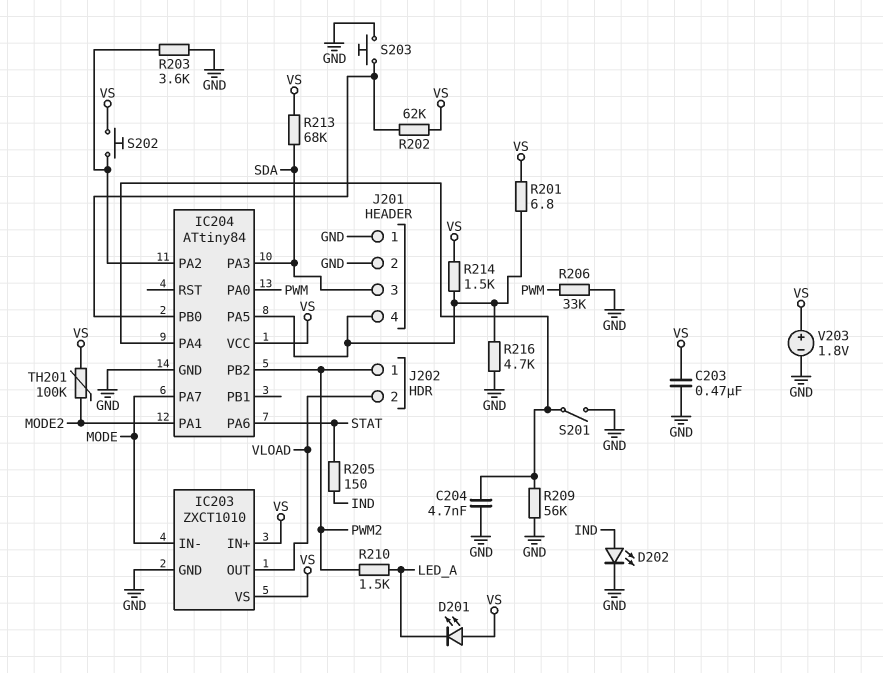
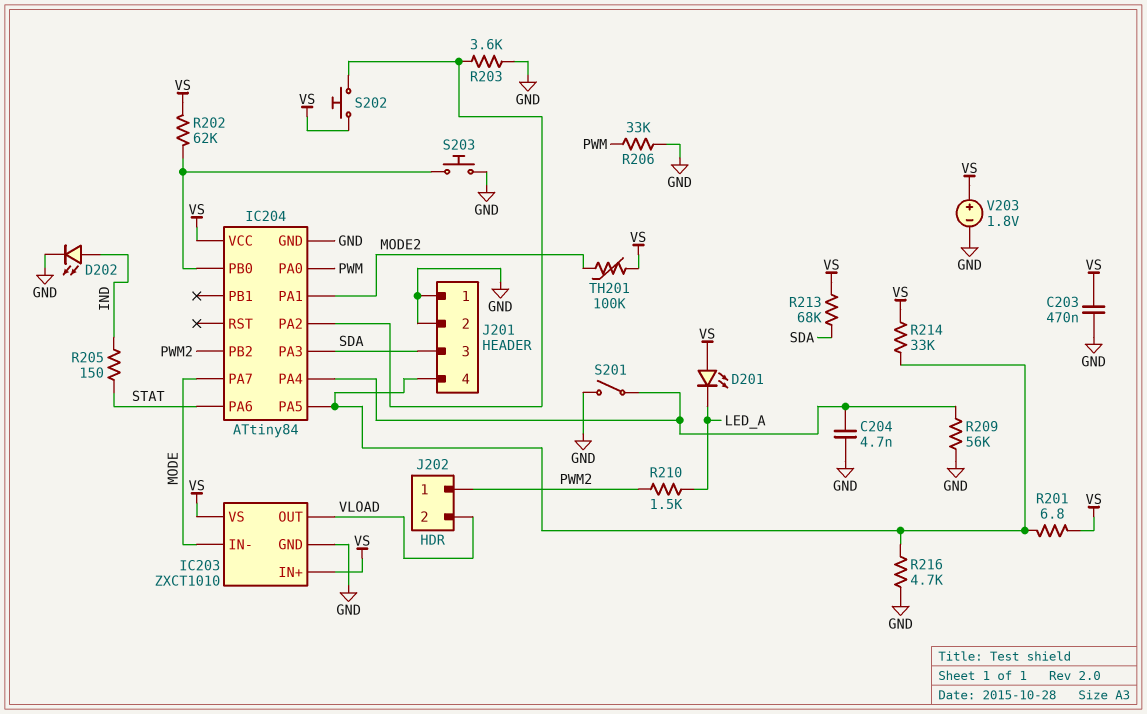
R214: 1.5k (IC204/PA5, VS) -> 33k (IC204/PA5, VS)

